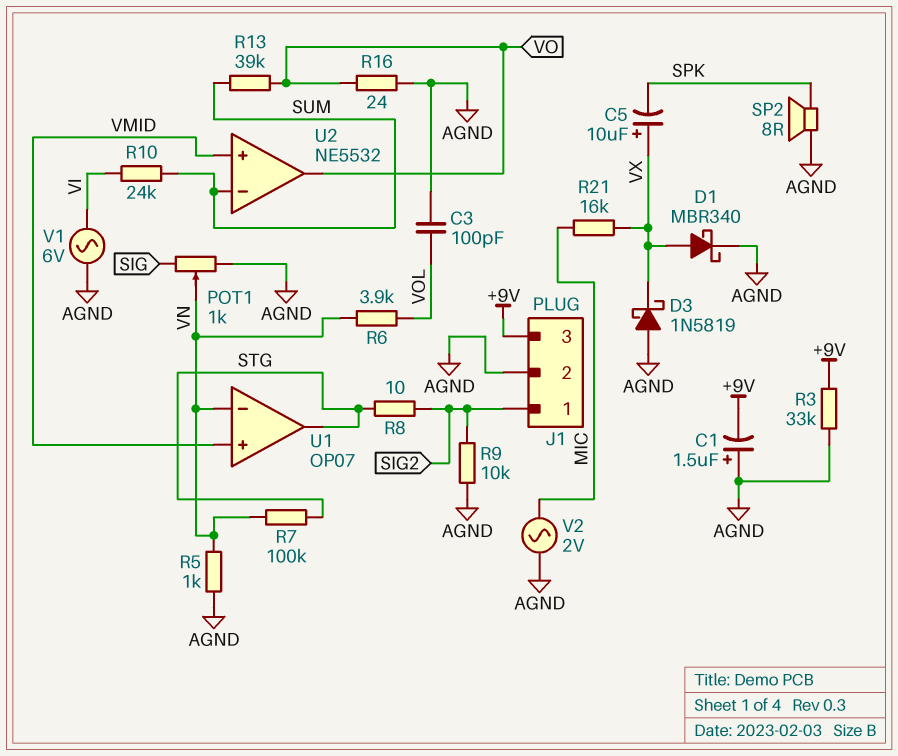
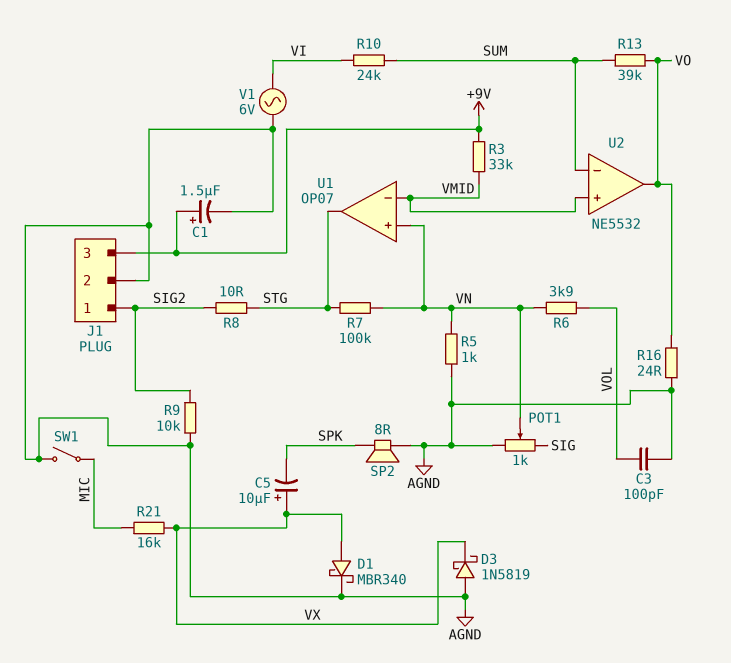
C1: 1.5uF (plus AGND, minus +9V) -> 1.5uF (plus +9V, minus AGND)
R3: 33k (+9V, AGND) -> 33k (+9V, VMID)
SW1: none -> switch (AGND, MIC)
U1 pin in+: VMID -> VN
U1 pin in-: VN -> VMID
V2: AC 2V (AGND, MIC) -> none

